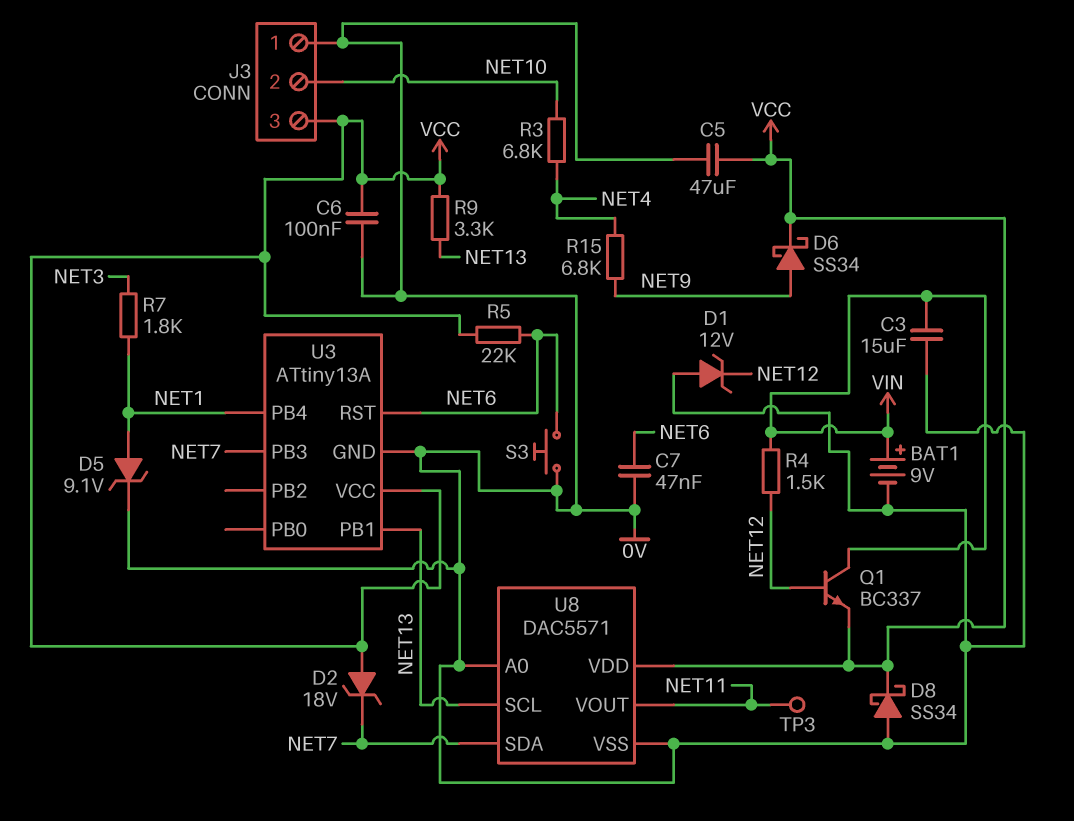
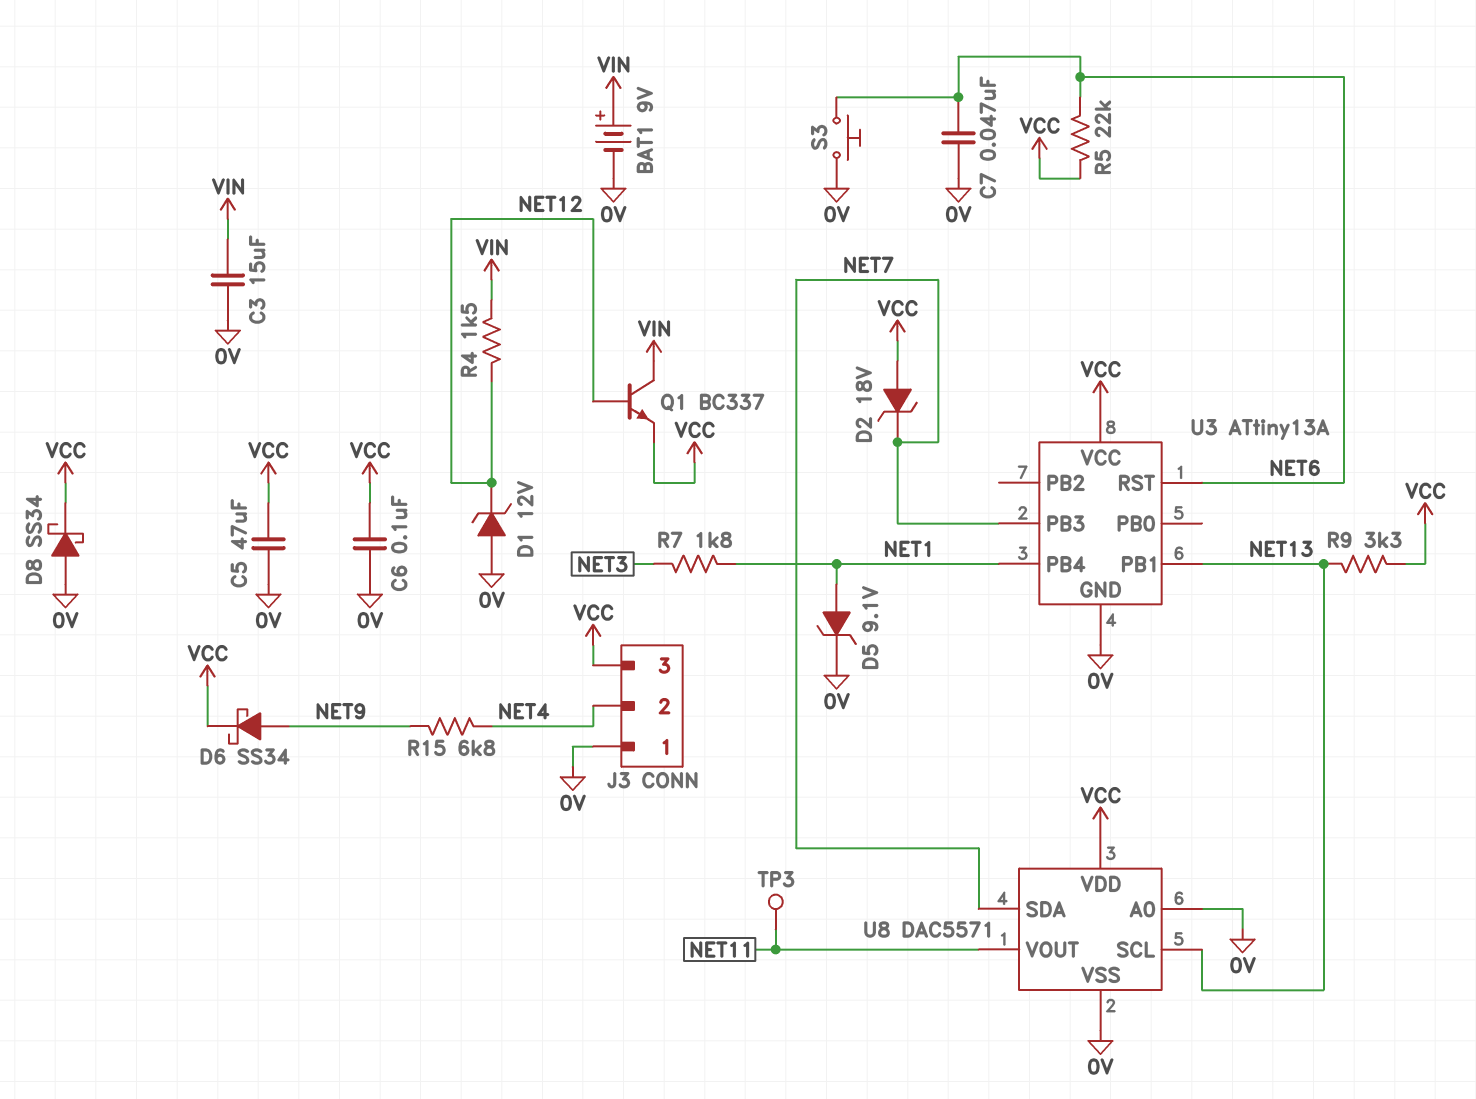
J3 pin 2: NET10 -> NET4
R3: 6.8k (NET4, NET10) -> none

